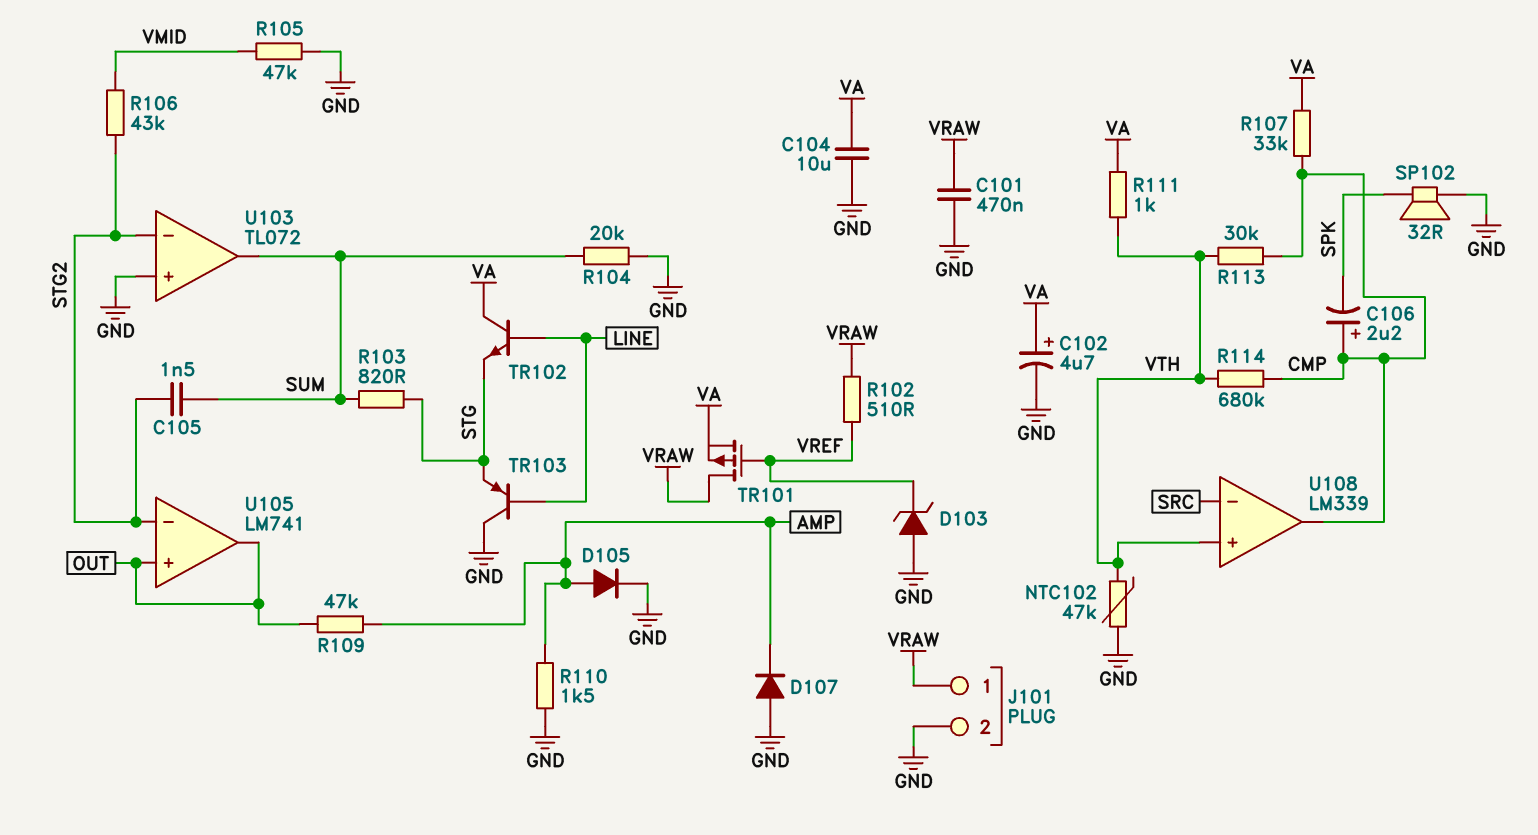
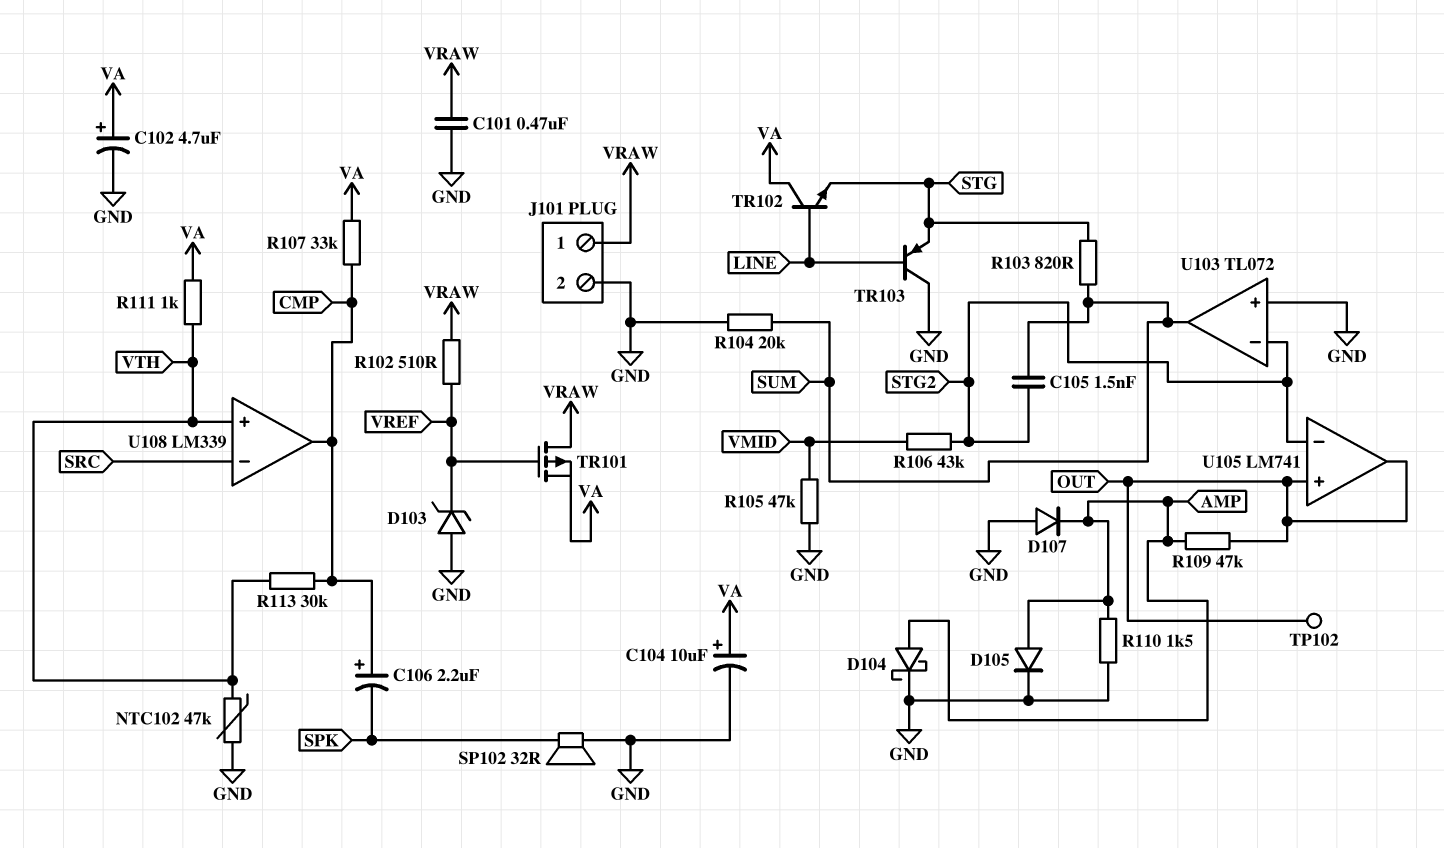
C104: 10uF (GND, VA) -> 10uF (plus VA, minus GND)
D104: none -> schottky (A AMP, K GND)
R114: 680k (CMP, VTH) -> none
TP102: none -> test point (OUT)

